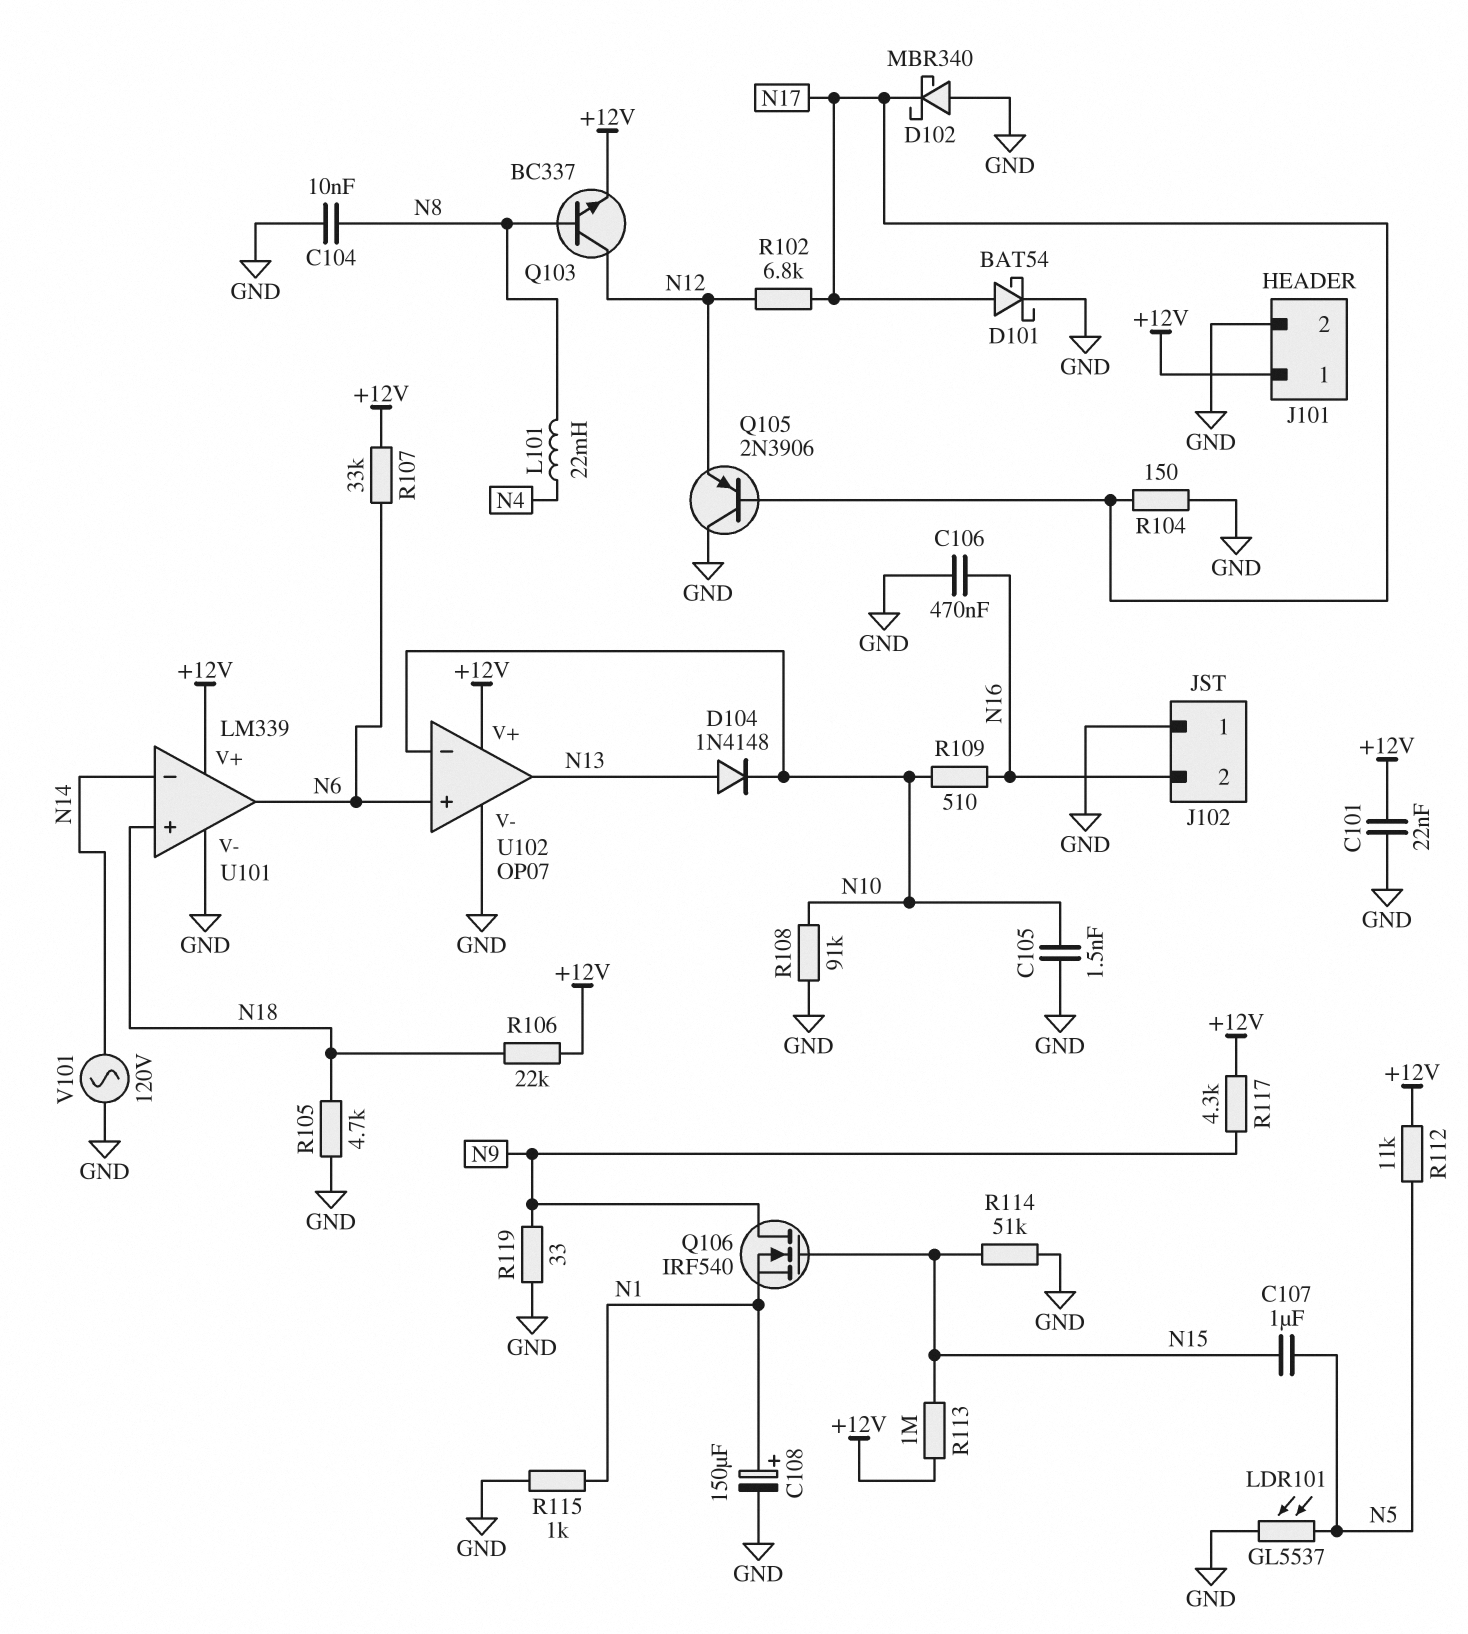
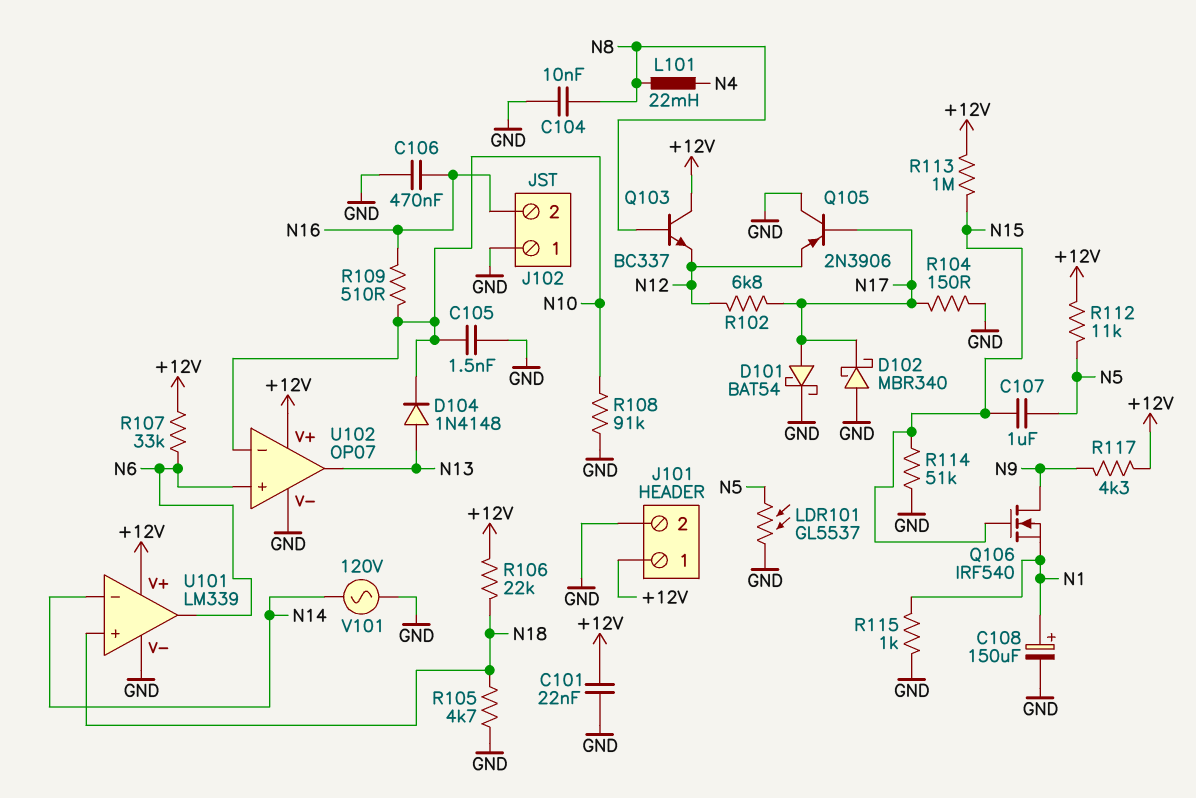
Q103: NPN BC337 (B N8, C N12, E +12V) -> NPN BC337 (B N8, C +12V, E N12)
R119: 33 (GND, N9) -> none

